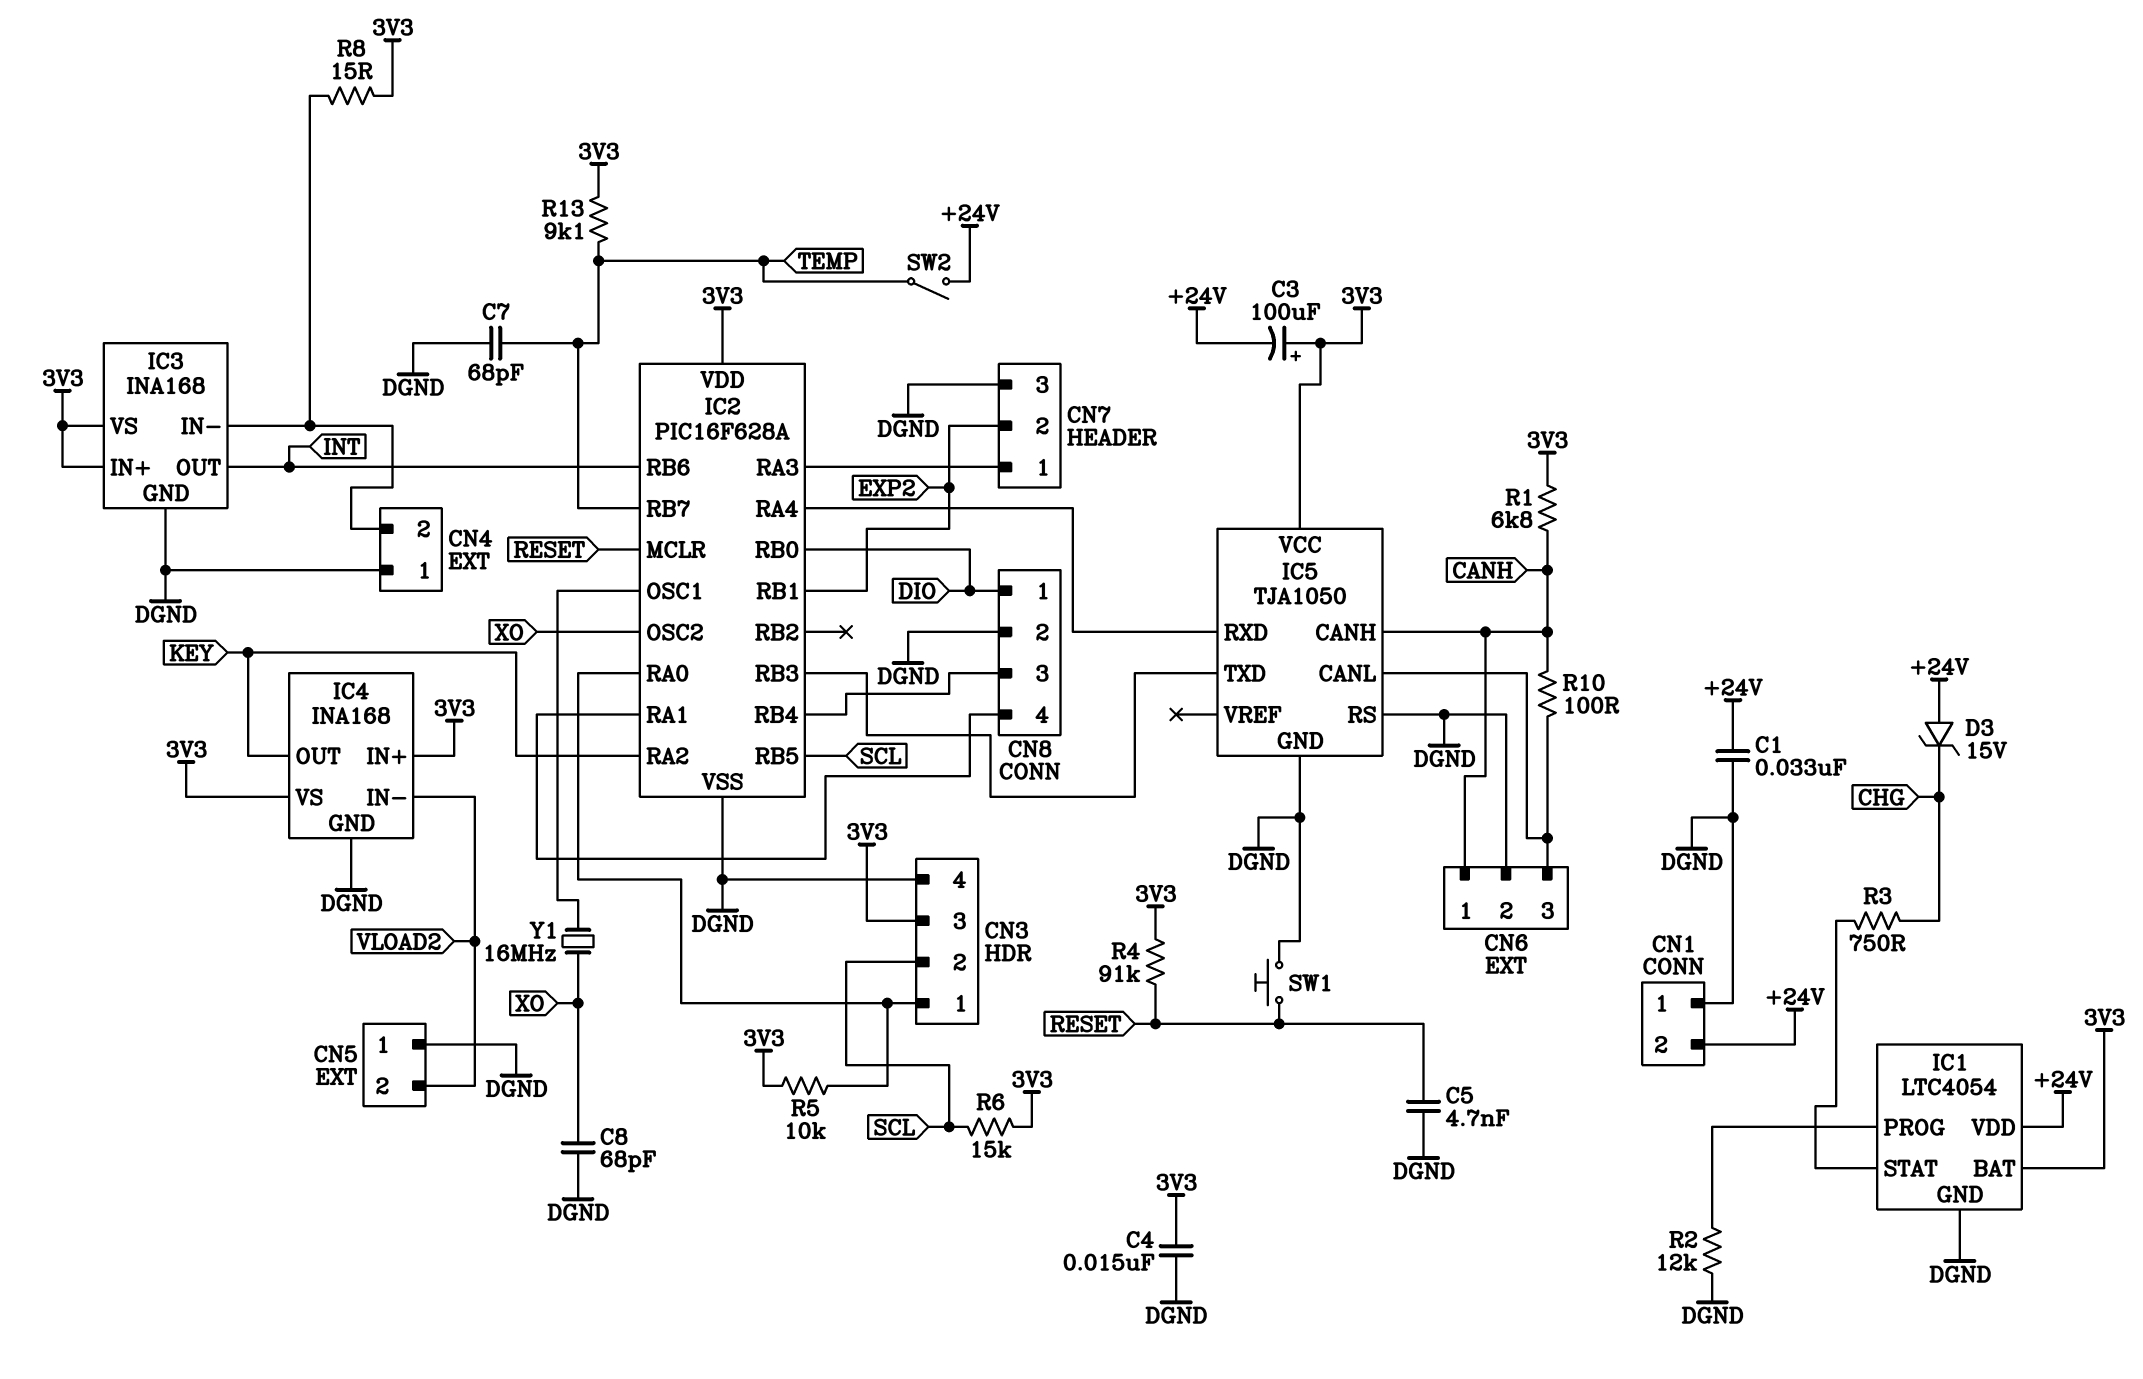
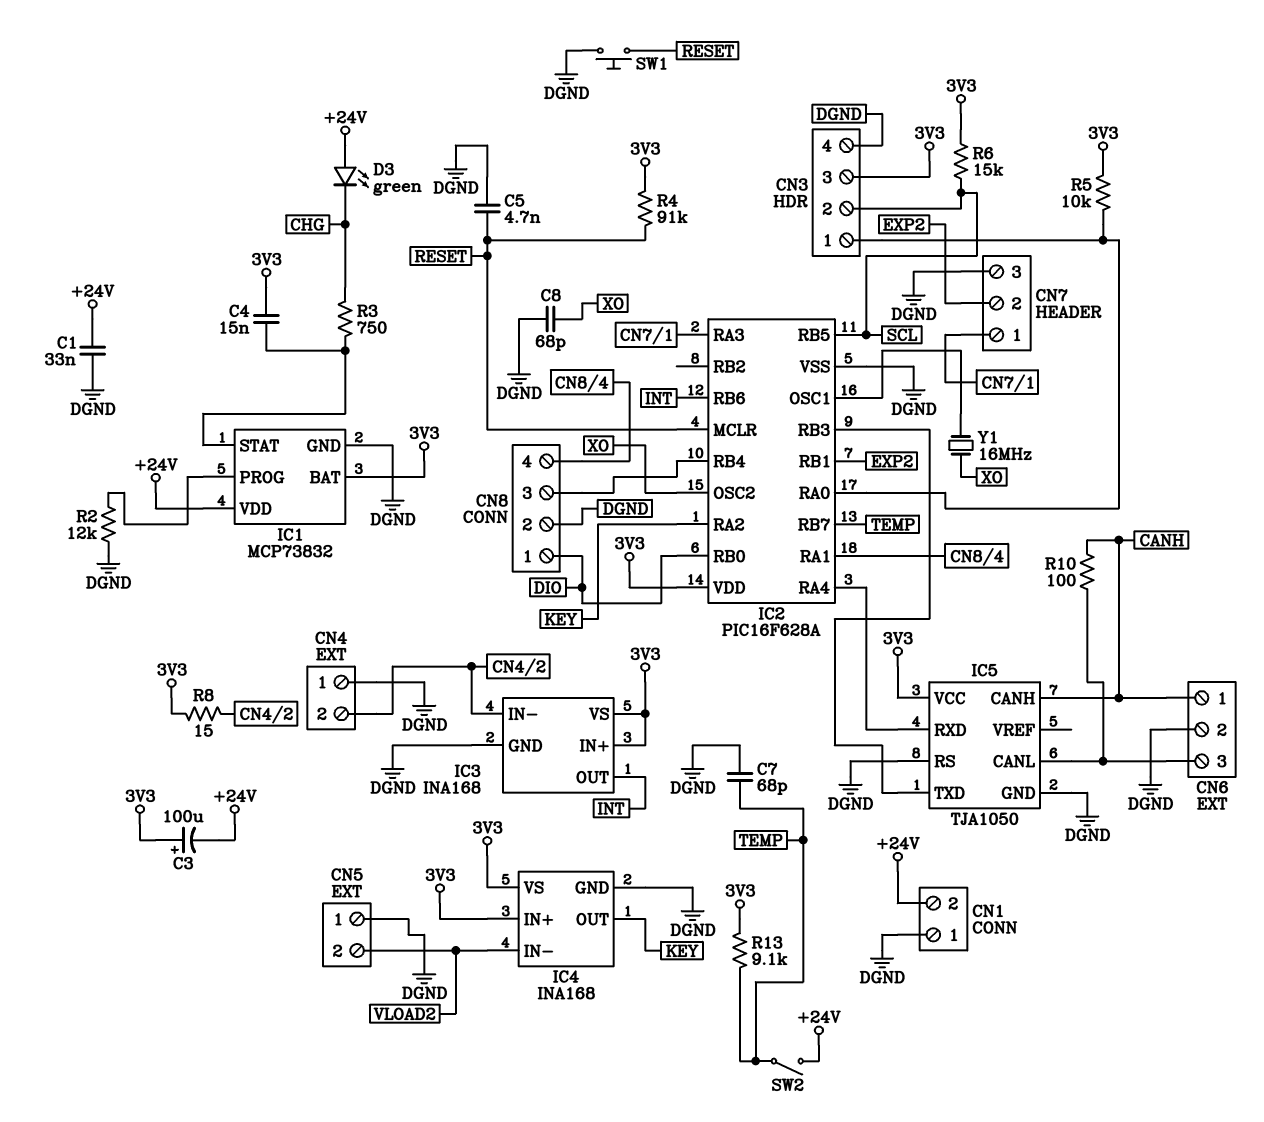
C4: 15nF (3V3, DGND) -> 15nF (3V3, IC1/STAT)
D3: zener 15V (A +24V, K CHG) -> LED green (A +24V, K CHG)
IC1: LTC4054 -> MCP73832
R1: 6.8k (3V3, CANH) -> none

